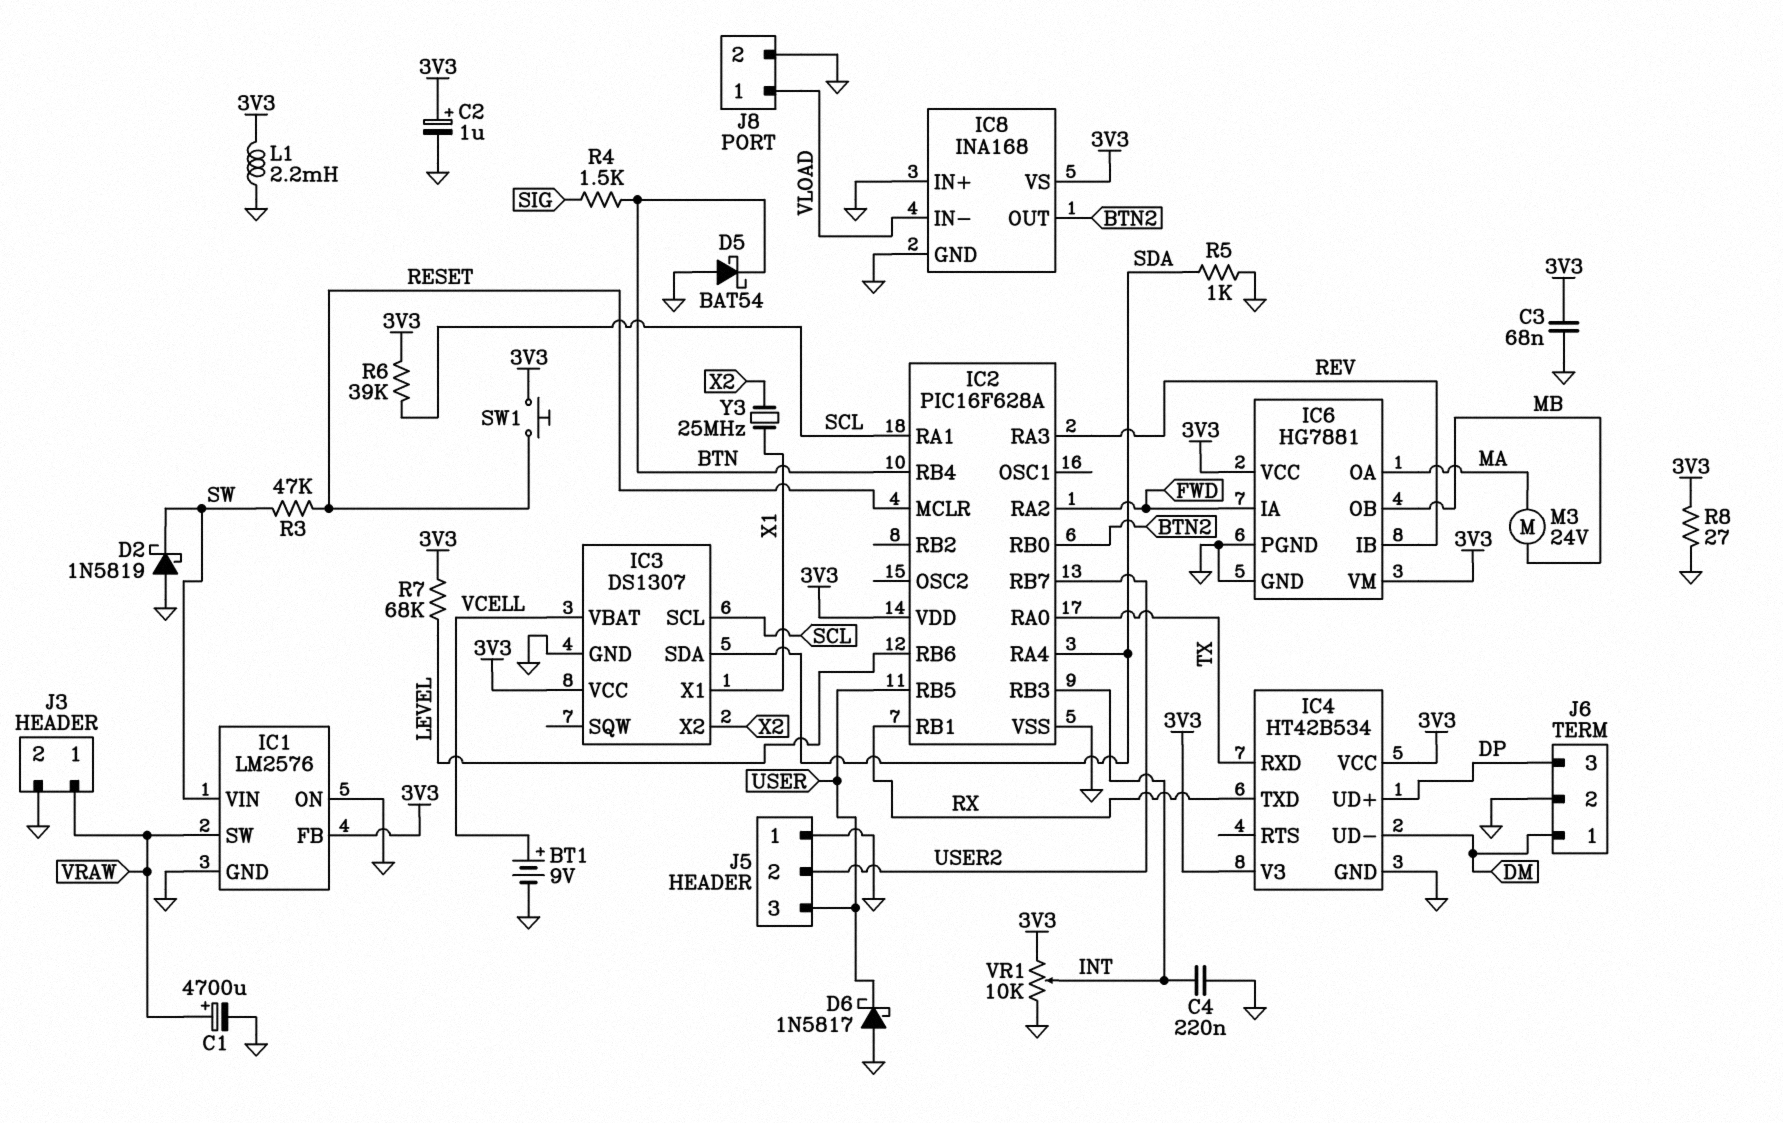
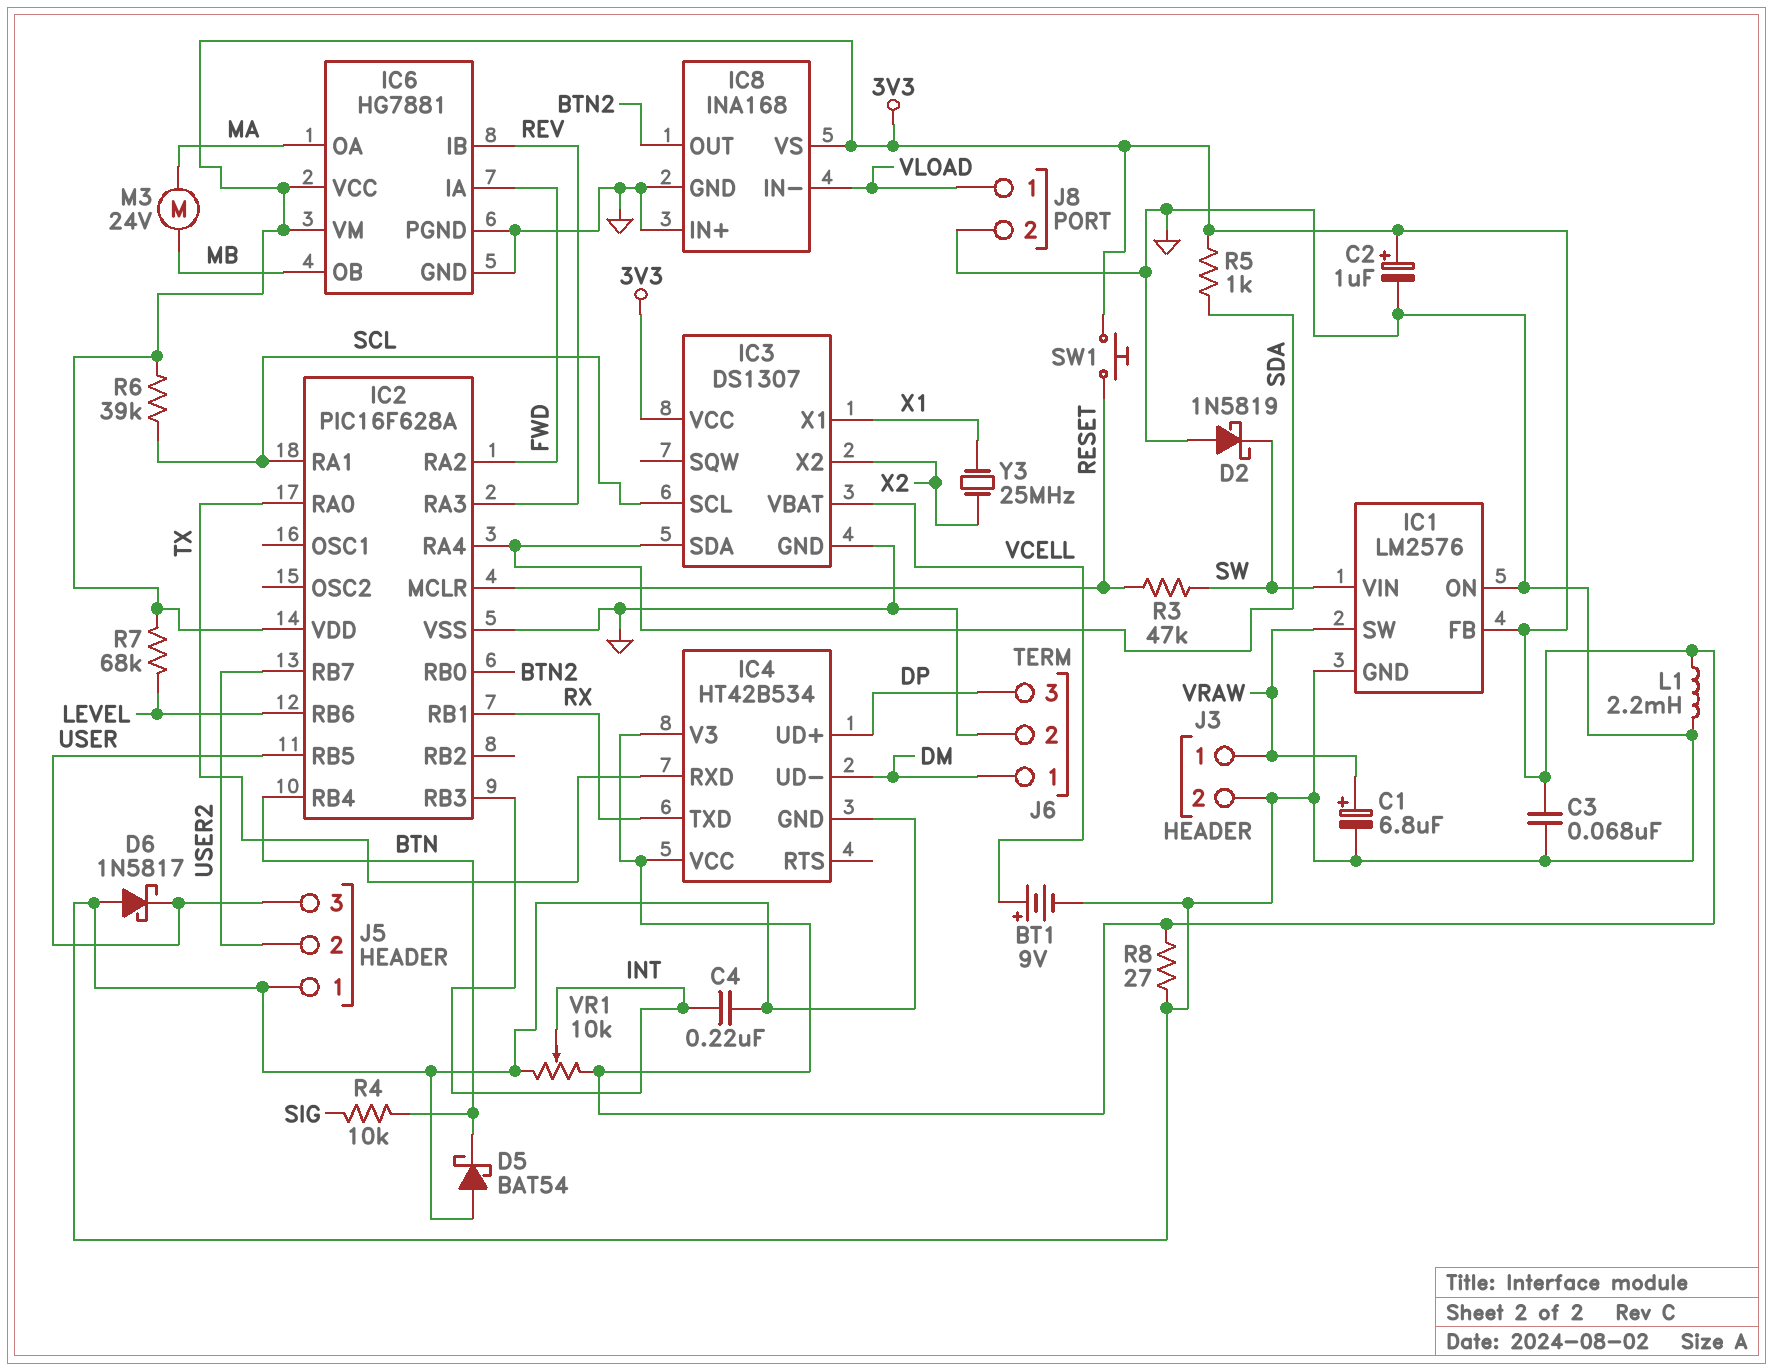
C1: 4700uF (plus VRAW, minus GND) -> 6.8uF (plus VRAW, minus GND)
R4: 1.5k (BTN, SIG) -> 10k (BTN, SIG)
R5: 1k (GND, SDA) -> 1k (3V3, SDA)

